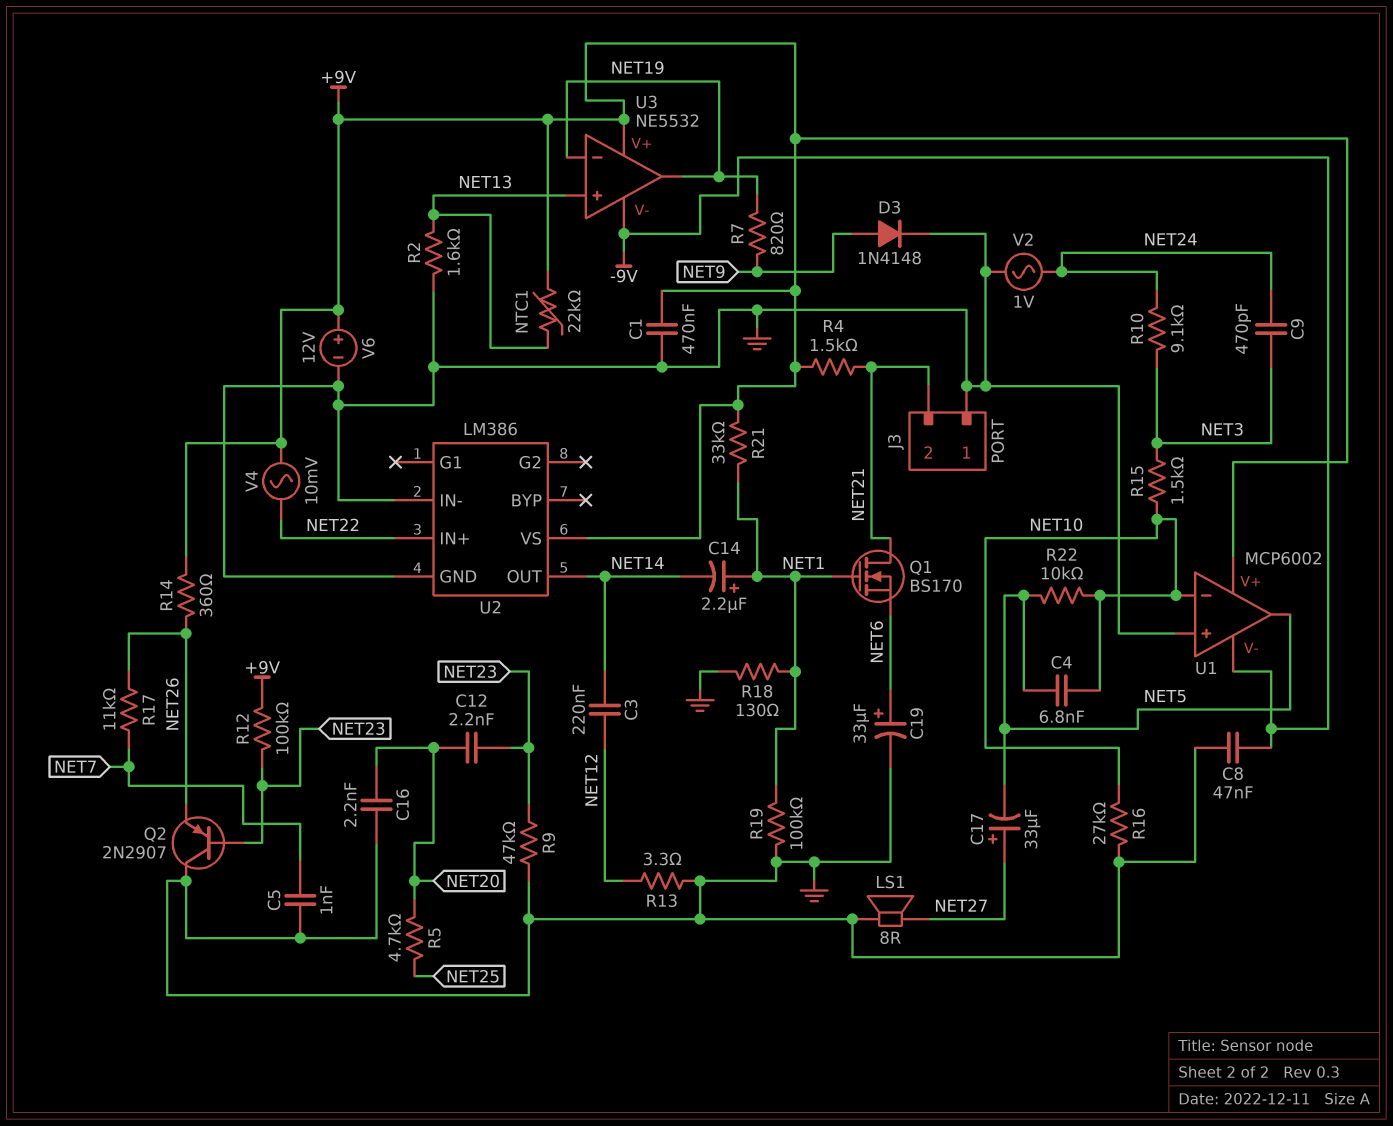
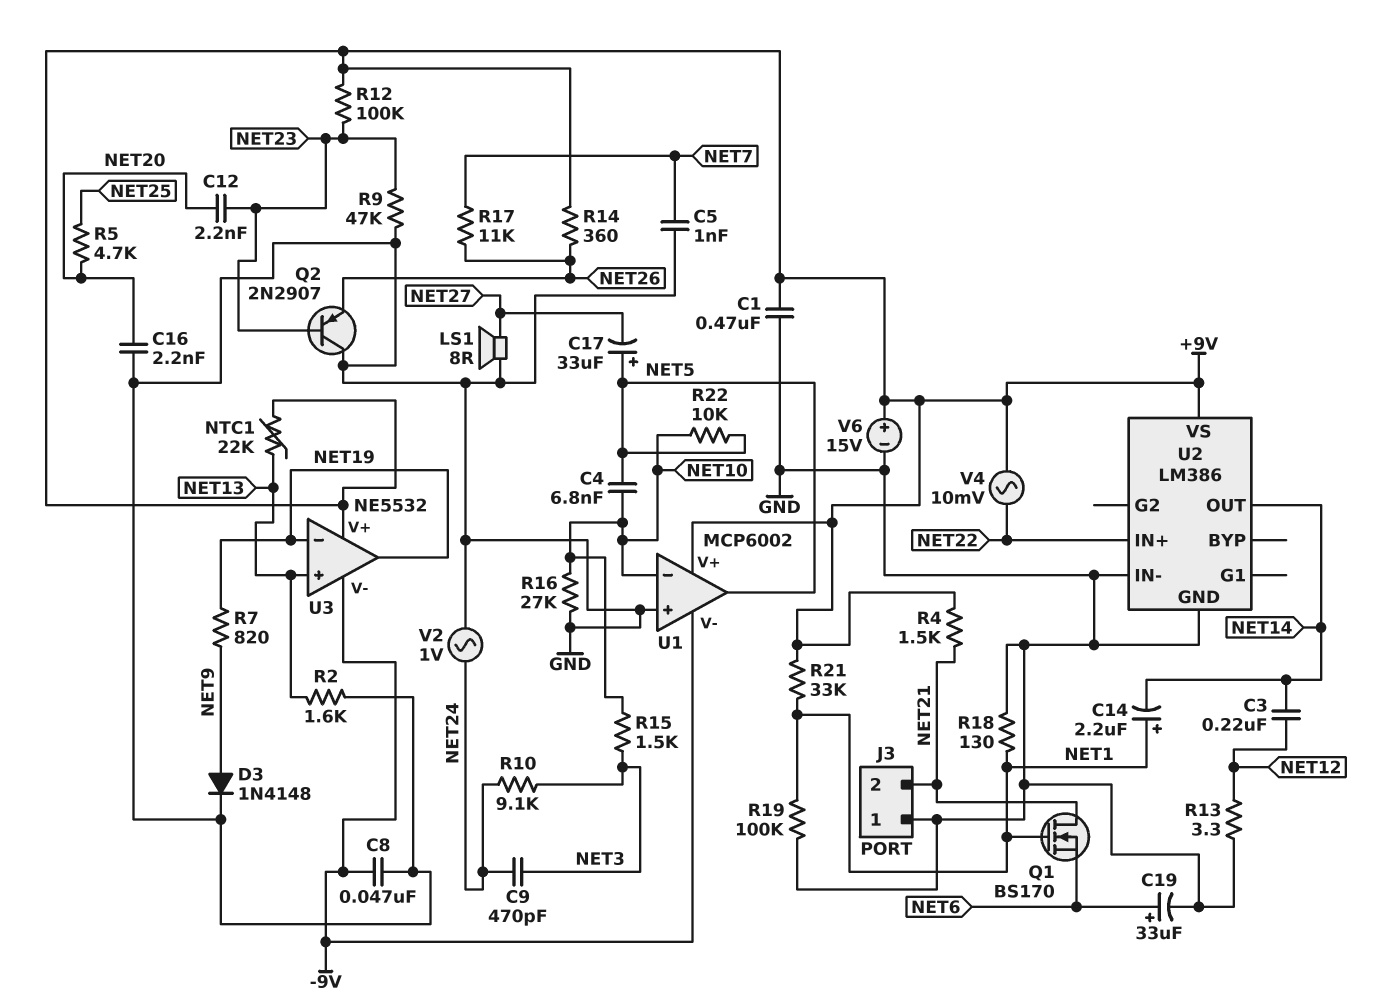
C17: 33uF (plus NET27, minus NET5) -> 33uF (plus NET5, minus NET27)
V6: 12V (plus +9V, minus GND) -> 15V (plus +9V, minus GND)

